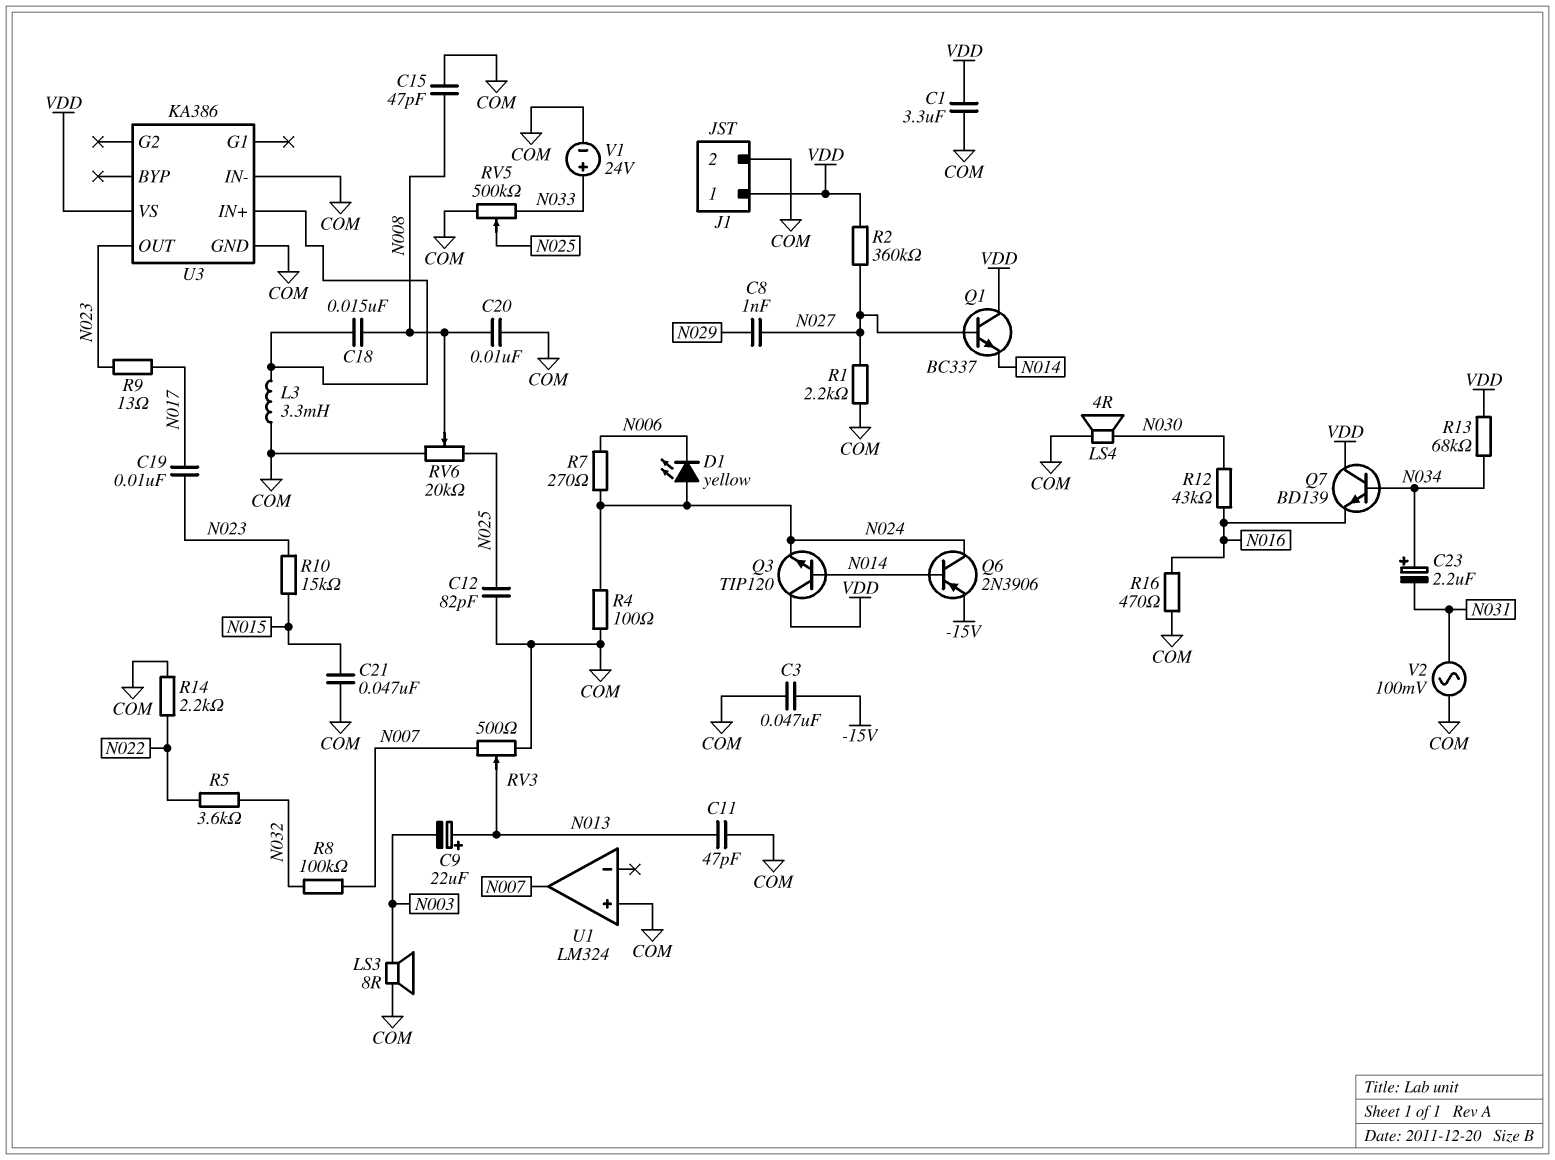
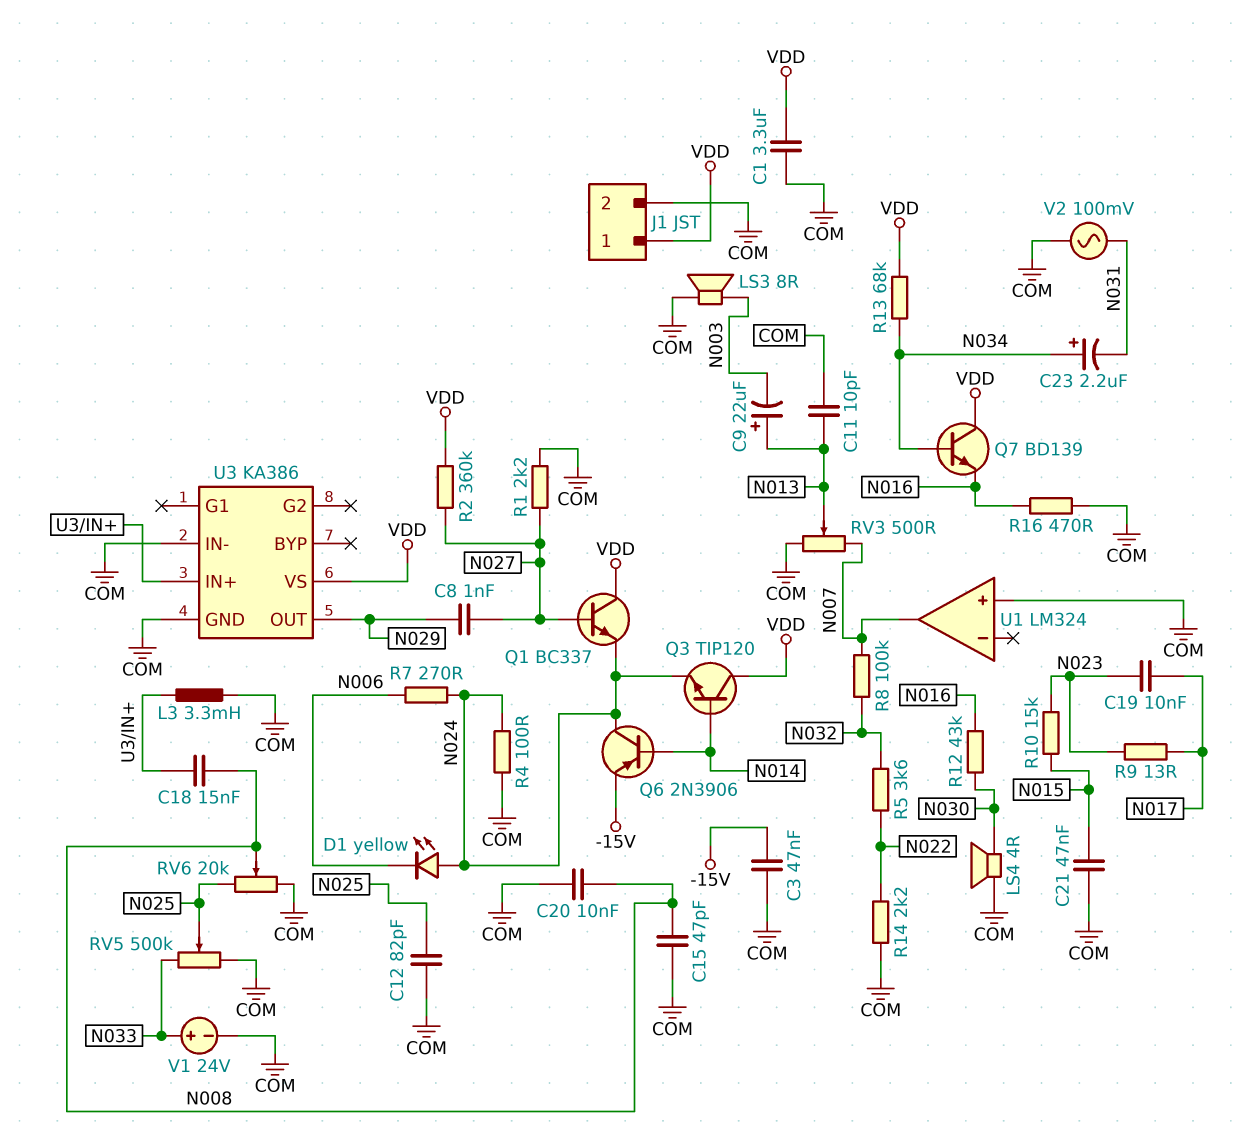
C11: 47pF (COM, N013) -> 10pF (COM, N013)
Q1: NPN BC337 (B N027, C VDD, E N014) -> NPN BC337 (B N027, C VDD, E N024)
U3 pin OUT: N023 -> N029

